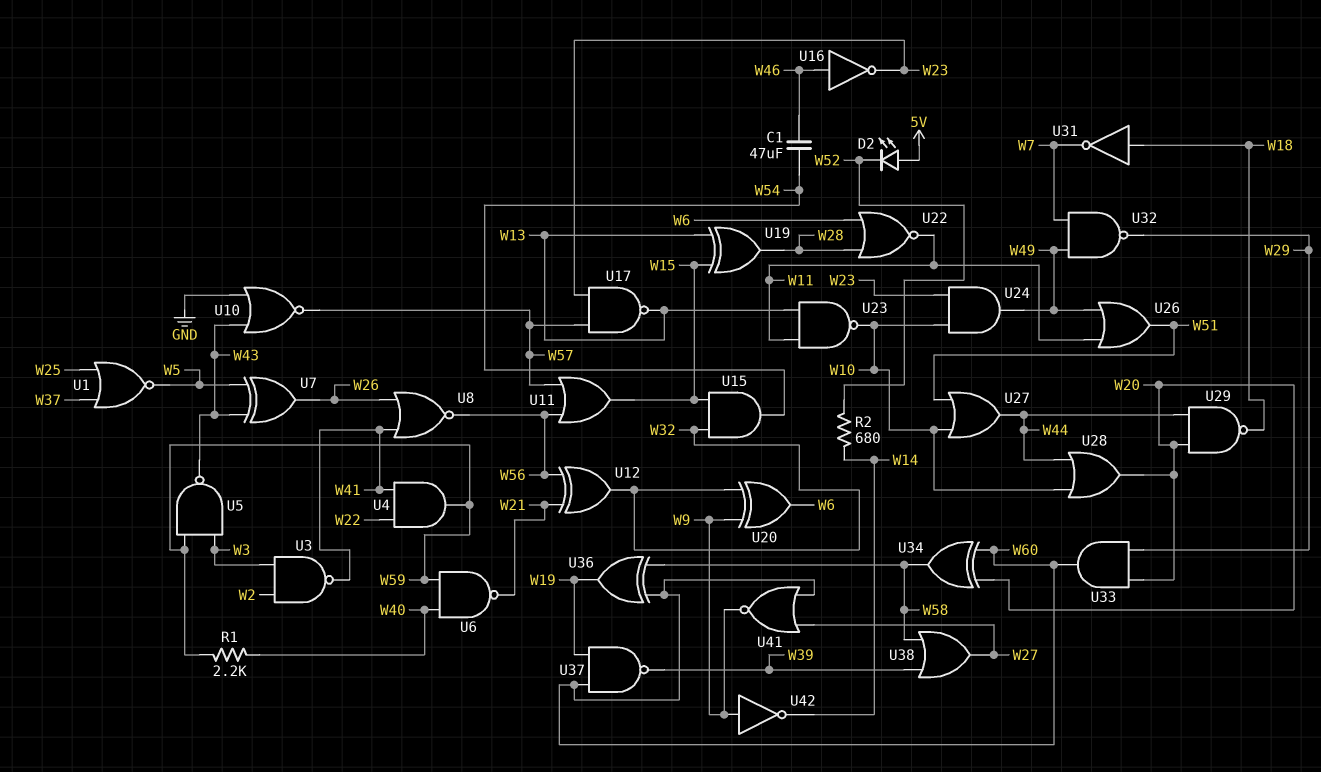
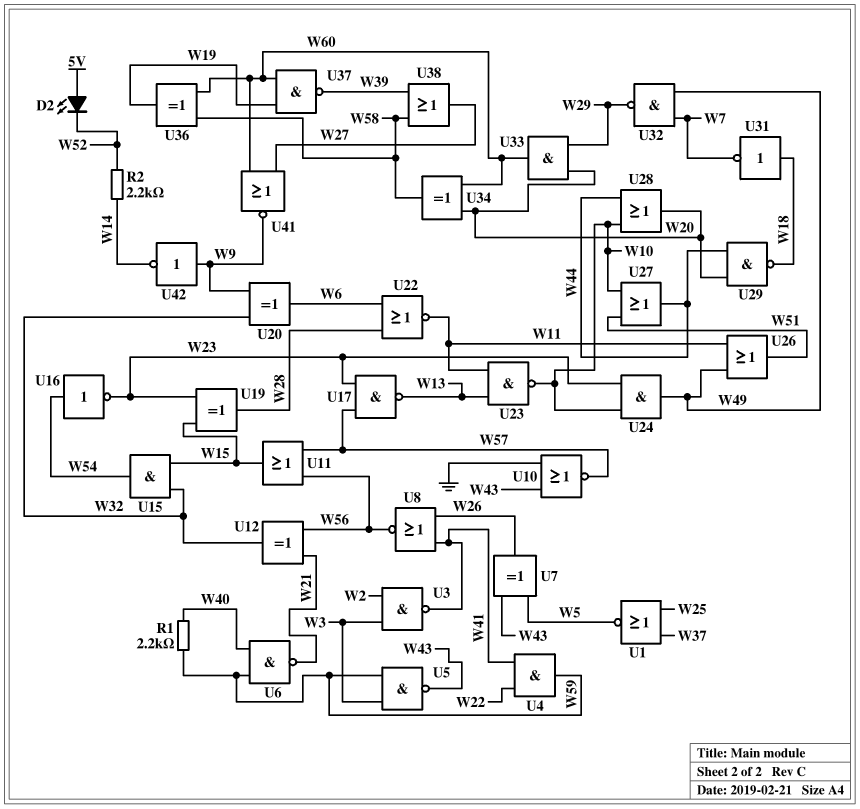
C1: 47uF (W46, W54) -> none
R2: 680 (W14, W52) -> 2.2k (W14, W52)
U16: NOT (in W46, out W23) -> NOT (in W54, out W23)
U19: XOR (in W13, in W15, out W28) -> XOR (in W15, in W23, out W28)

